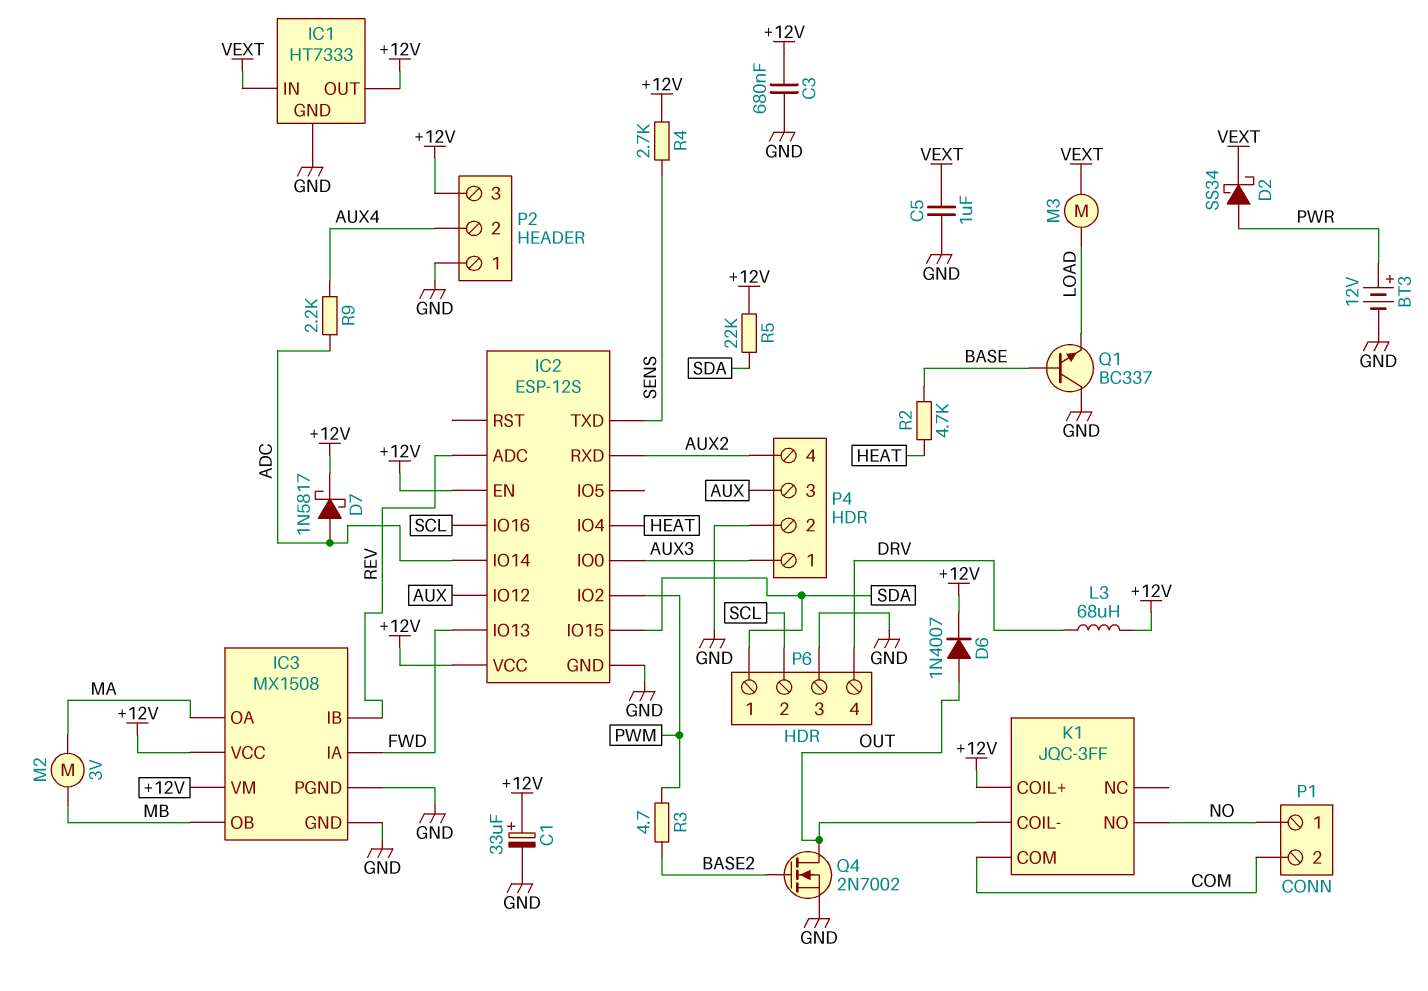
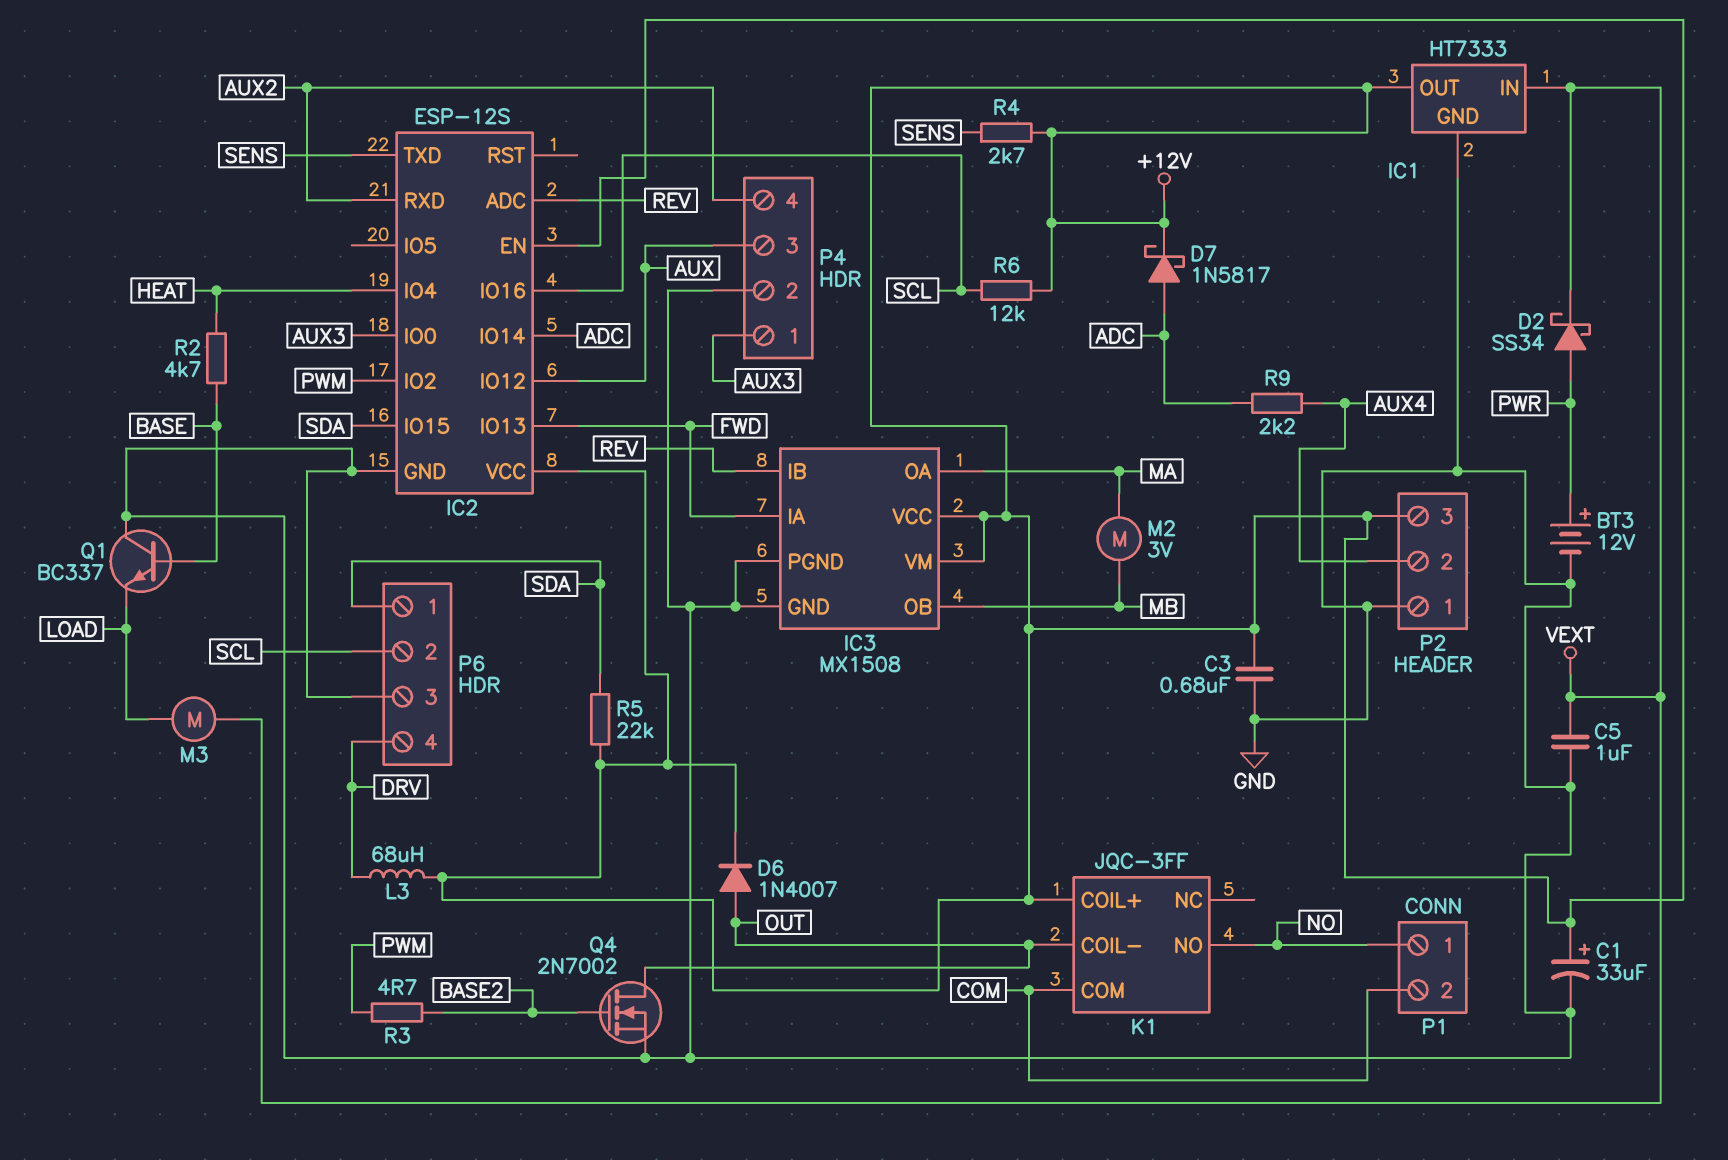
R6: none -> 12k (+12V, SCL)

